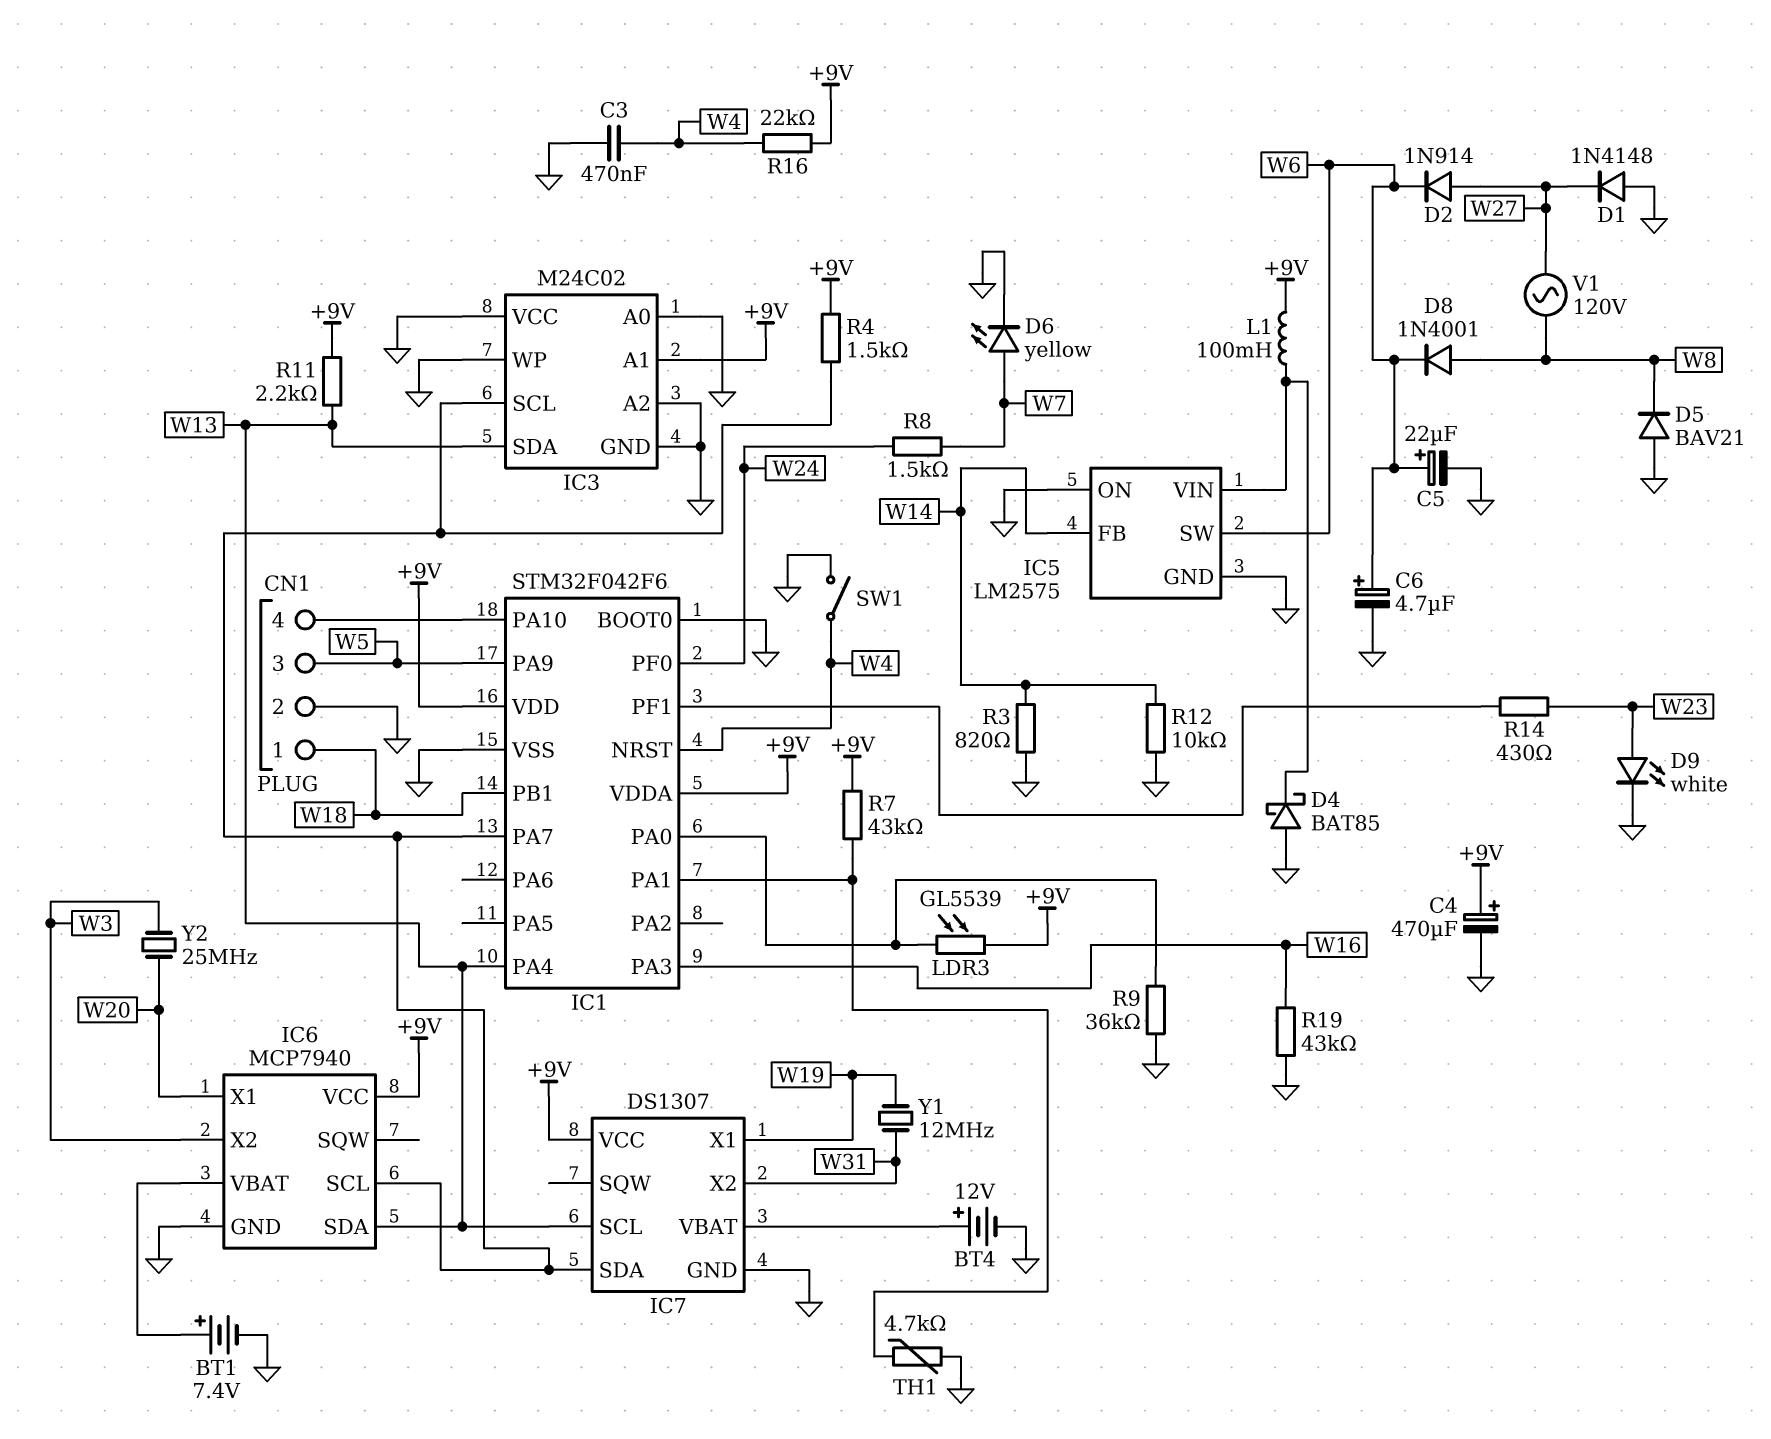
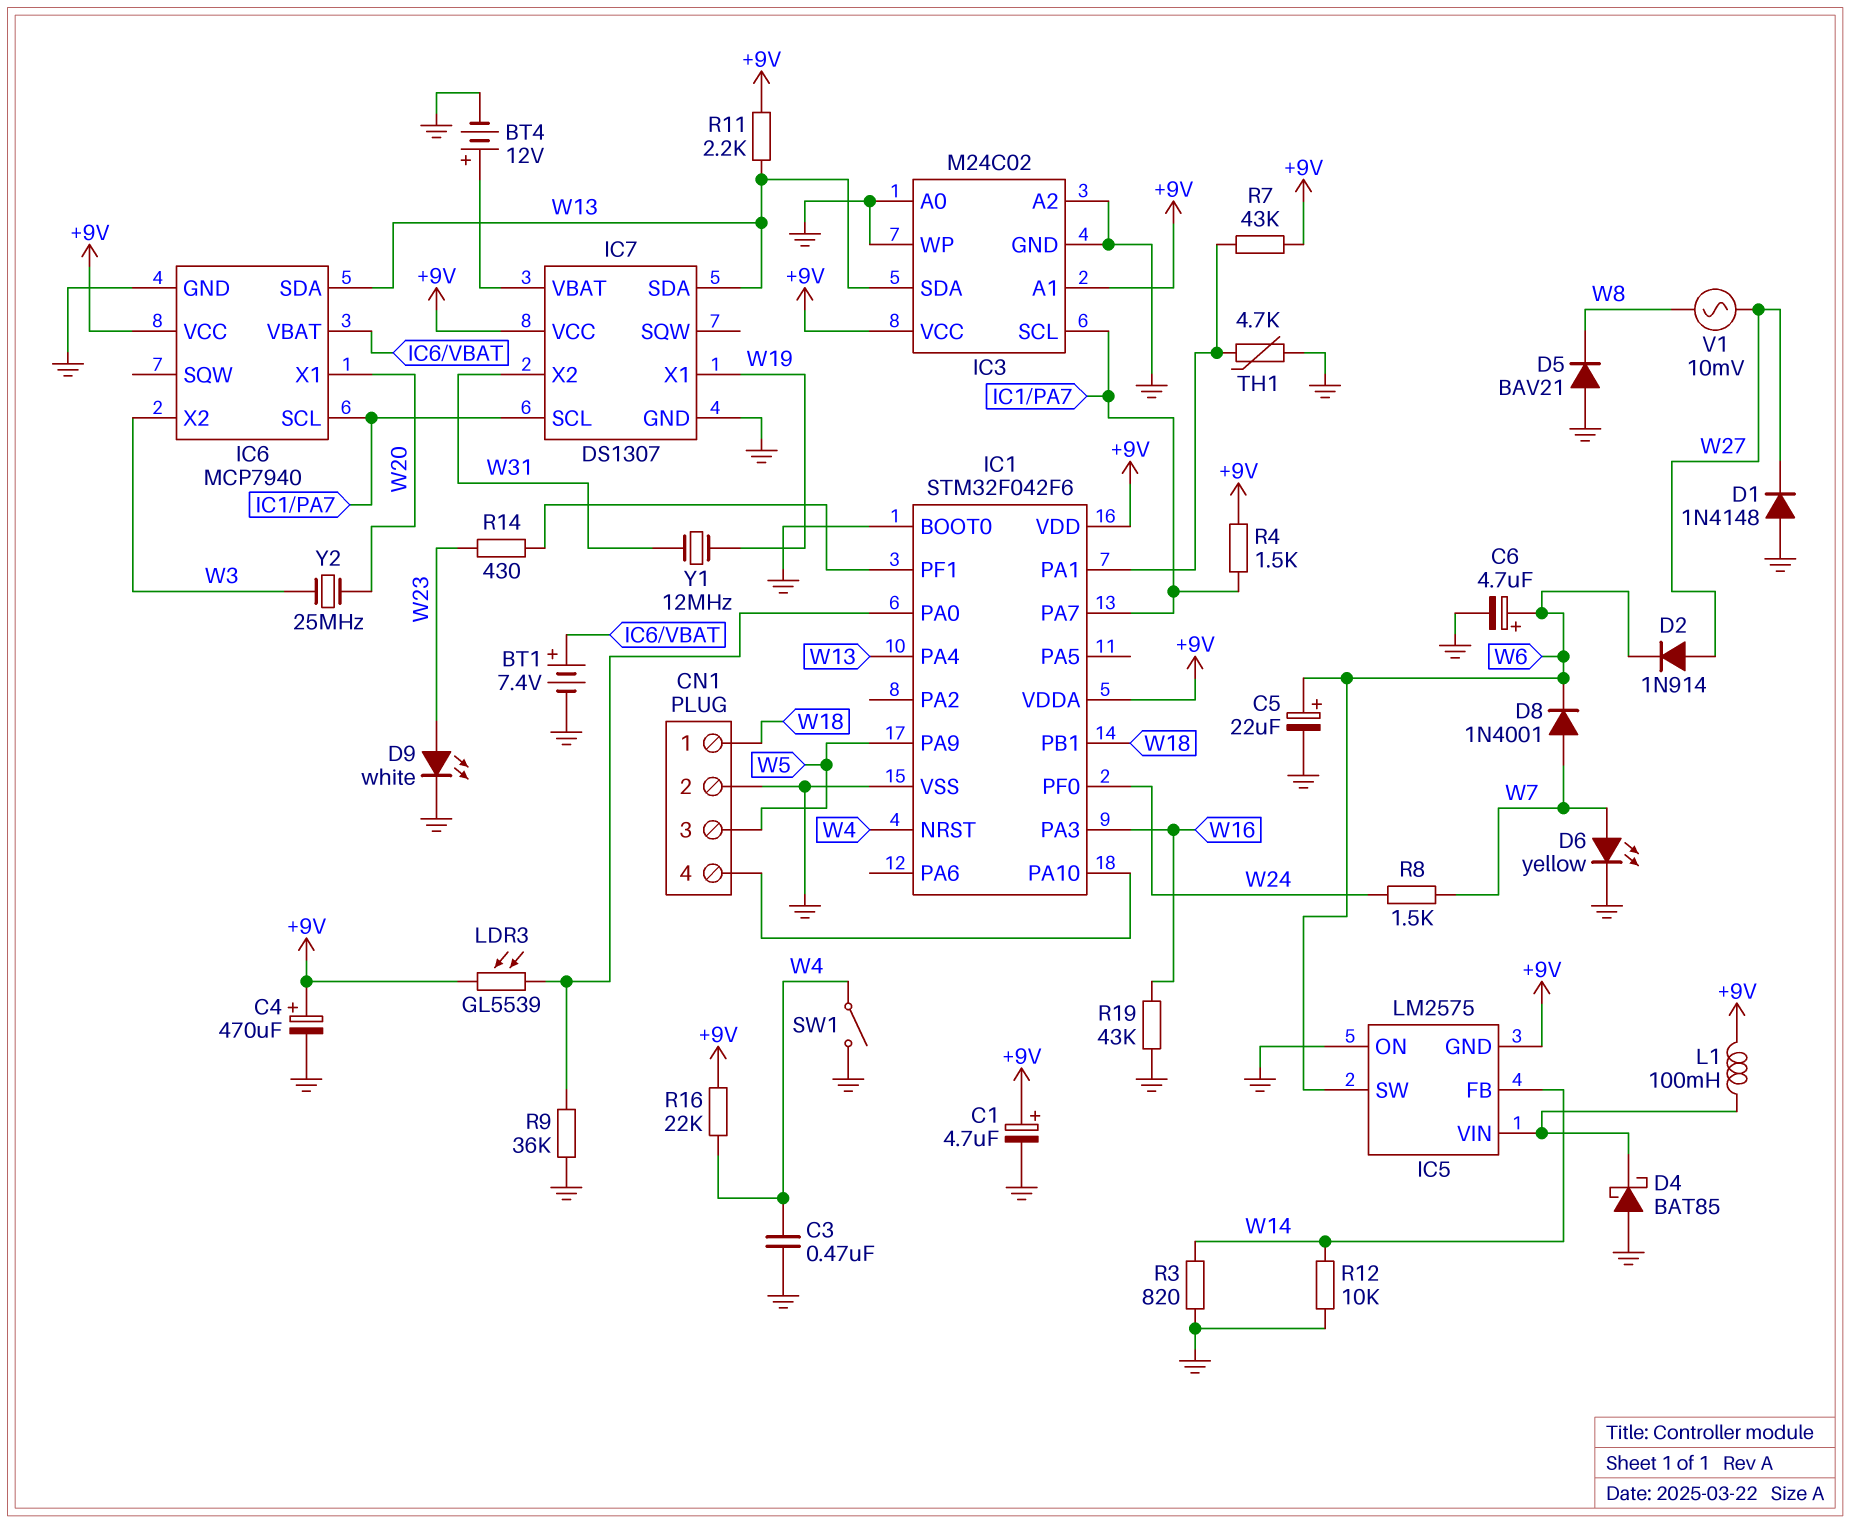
C1: none -> 4.7uF (plus +9V, minus GND)
D8: diode 1N4001 (A W8, K W6) -> diode 1N4001 (A W7, K W6)
IC3 pin VCC: GND -> +9V
IC5 pin GND: GND -> +9V
IC7 pin SCL: W13 -> IC1/PA7
IC7 pin SDA: IC1/PA7 -> W13
V1: AC 120V (W8, W27) -> AC 10mV (W8, W27)

